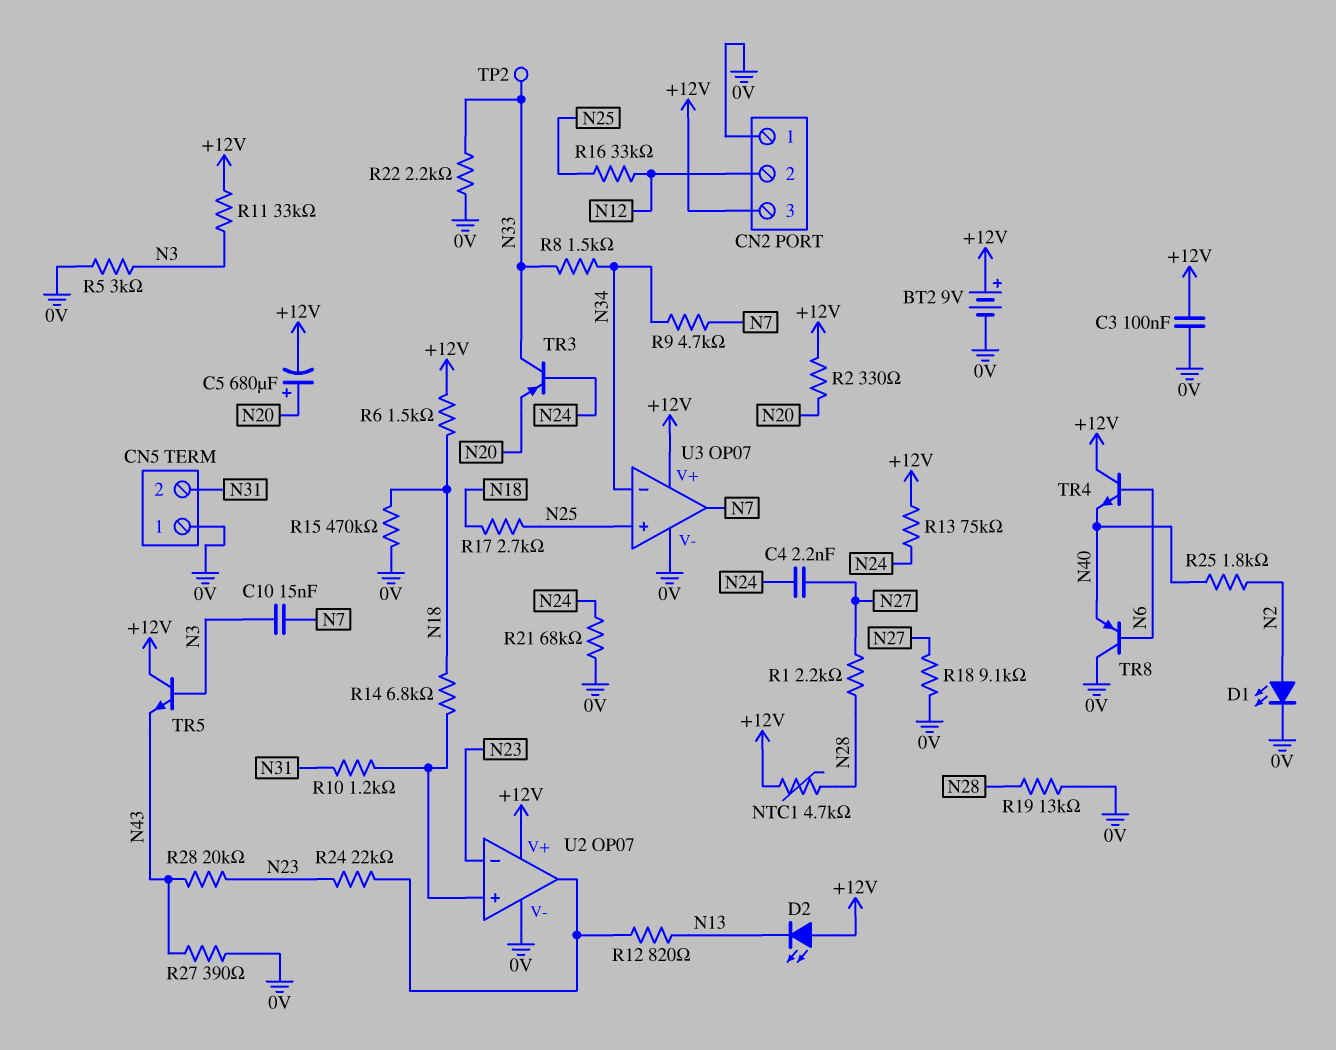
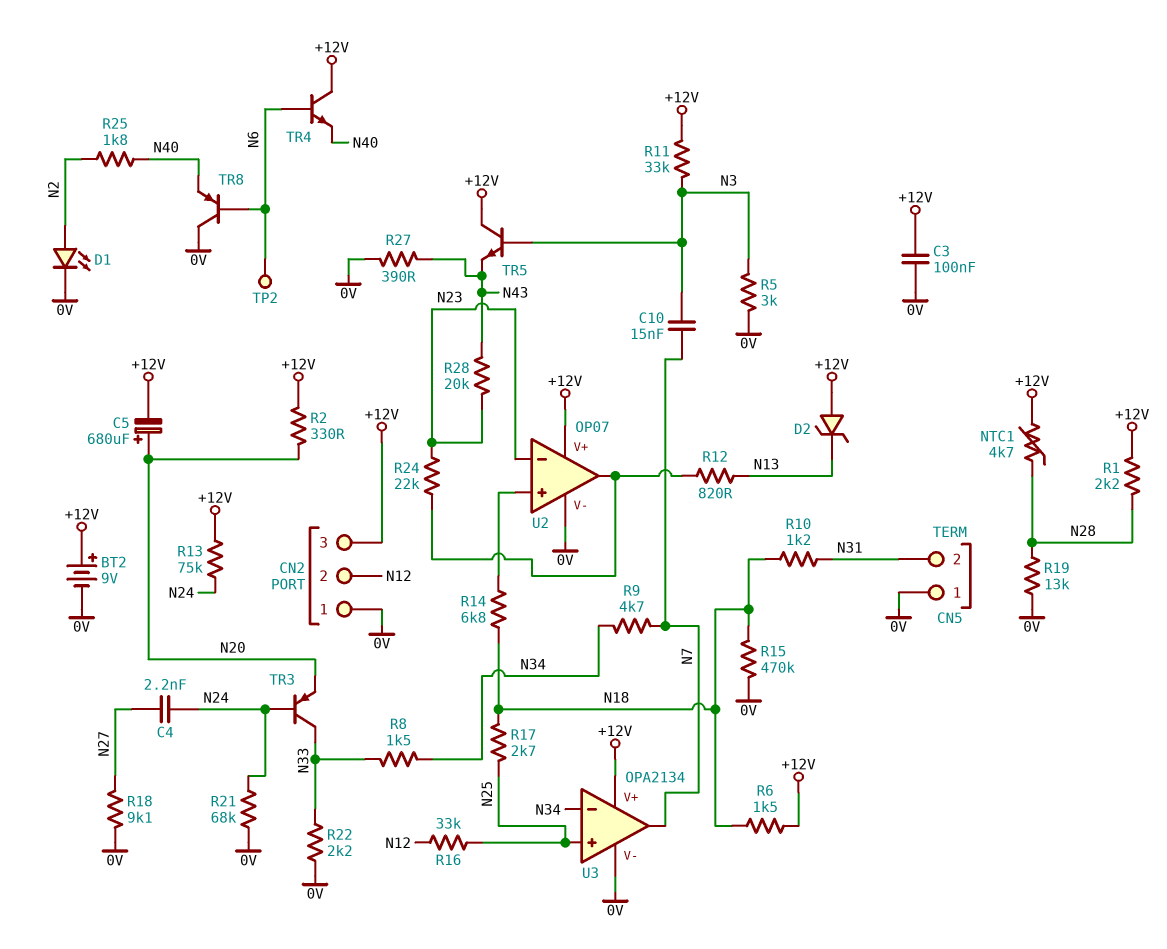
D2: LED (A +12V, K N13) -> zener (A +12V, K N13)
R1: 2.2k (N27, N28) -> 2.2k (+12V, N28)
R10: 1.2k (N31, U2/in+) -> 1.2k (N18, N31)
TP2: test point (N33) -> test point (N6)
U3: OP07 -> OPA2134

